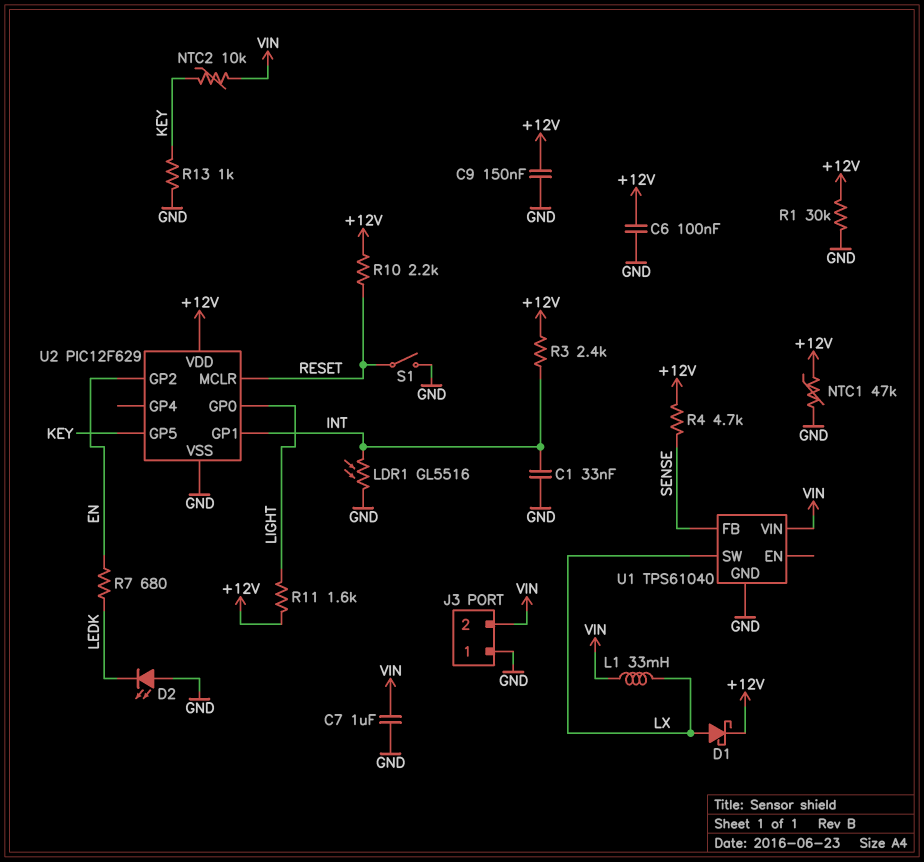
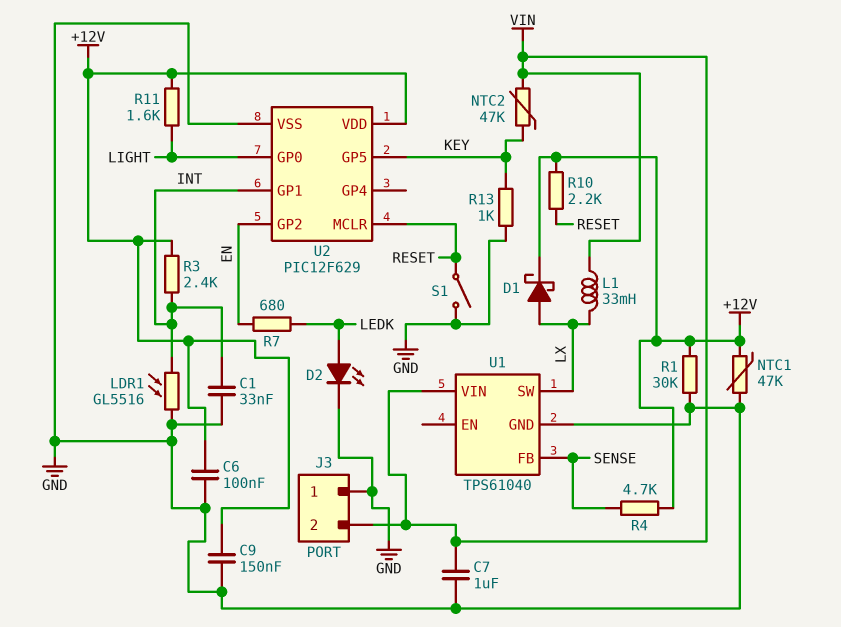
D2: LED (A GND, K LEDK) -> LED (A LEDK, K GND)
NTC2: 10k (KEY, VIN) -> 47k (KEY, VIN)

